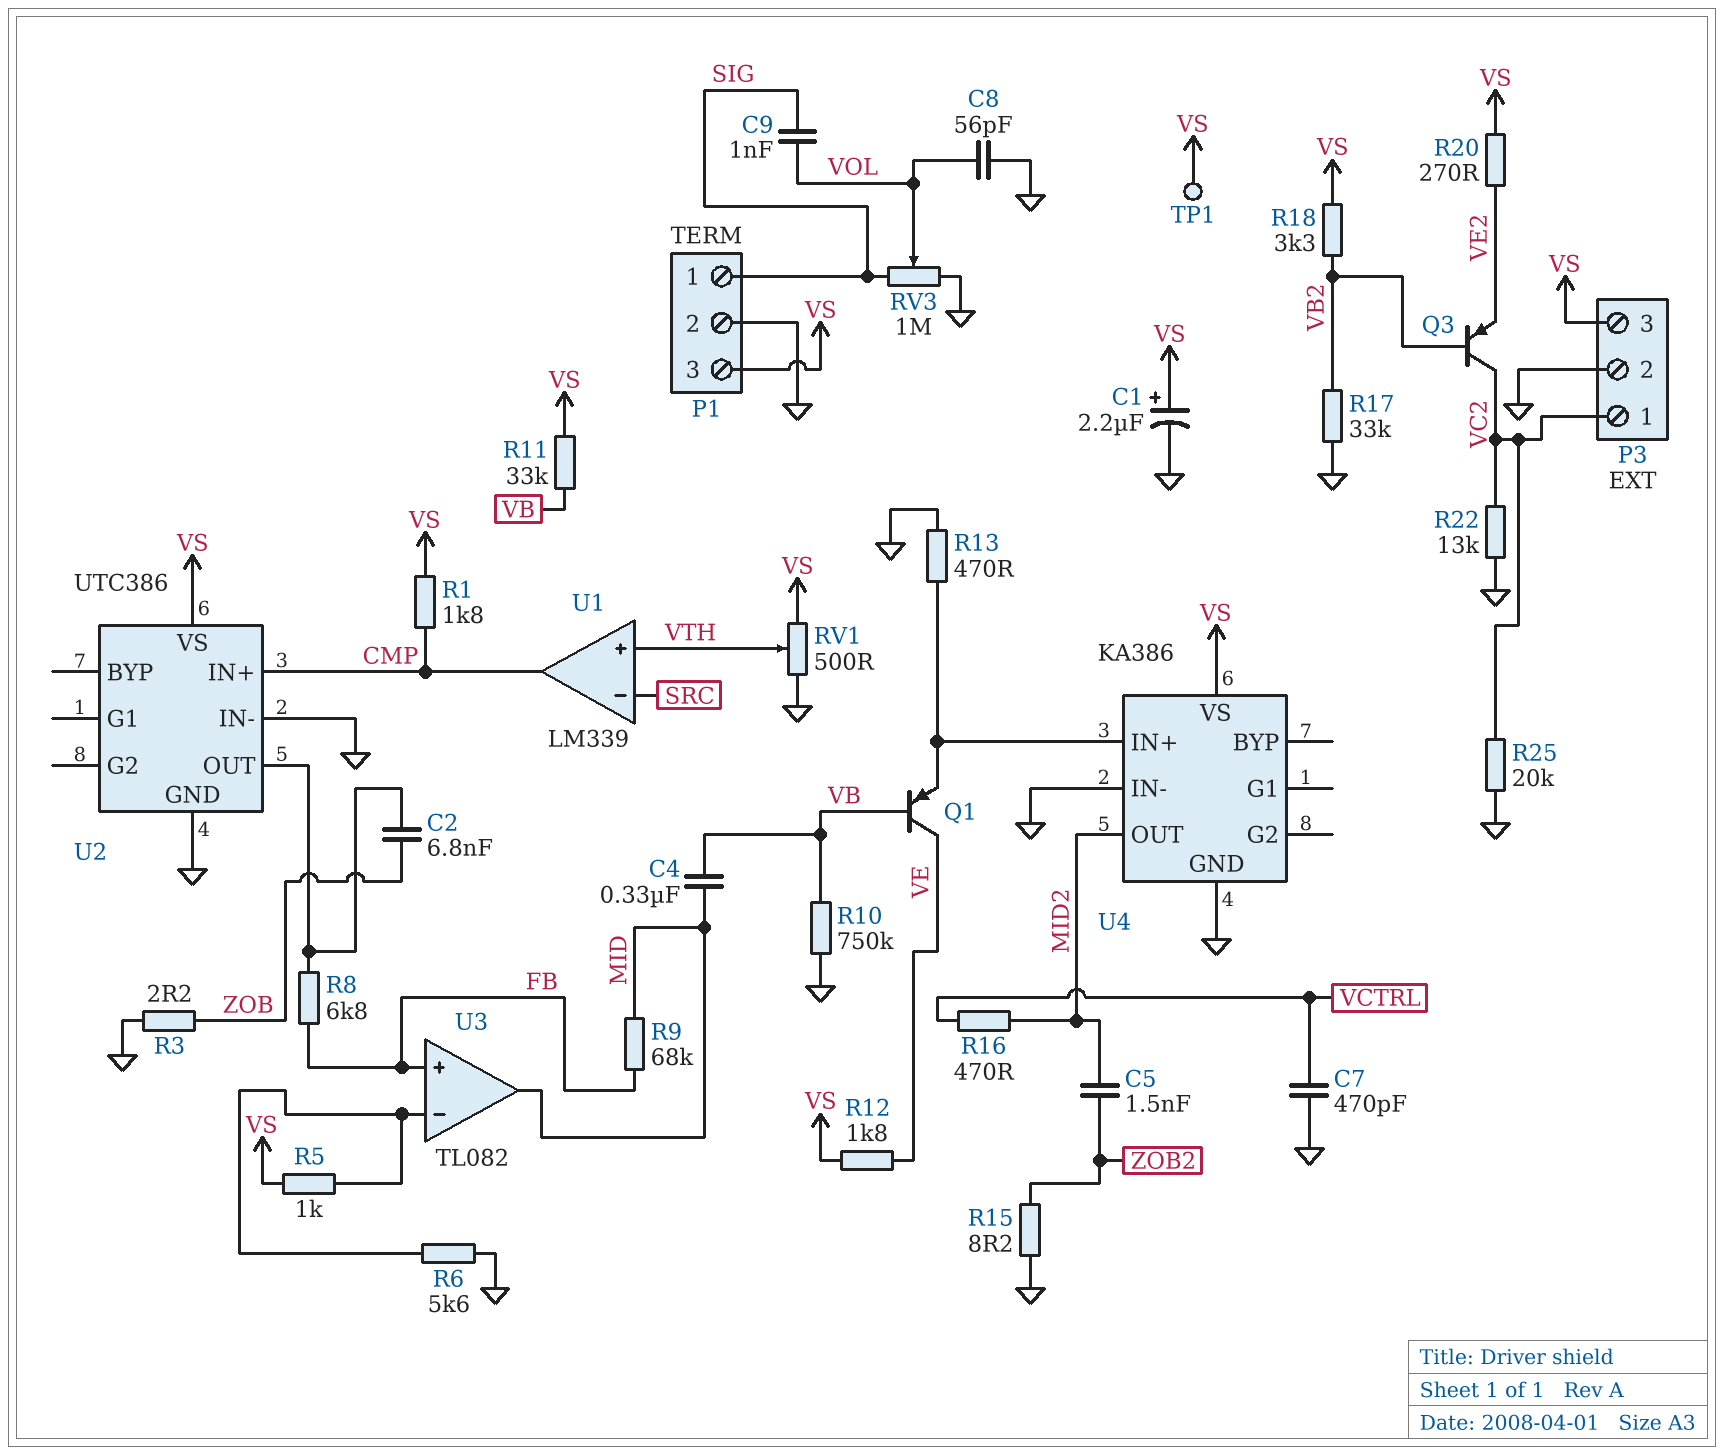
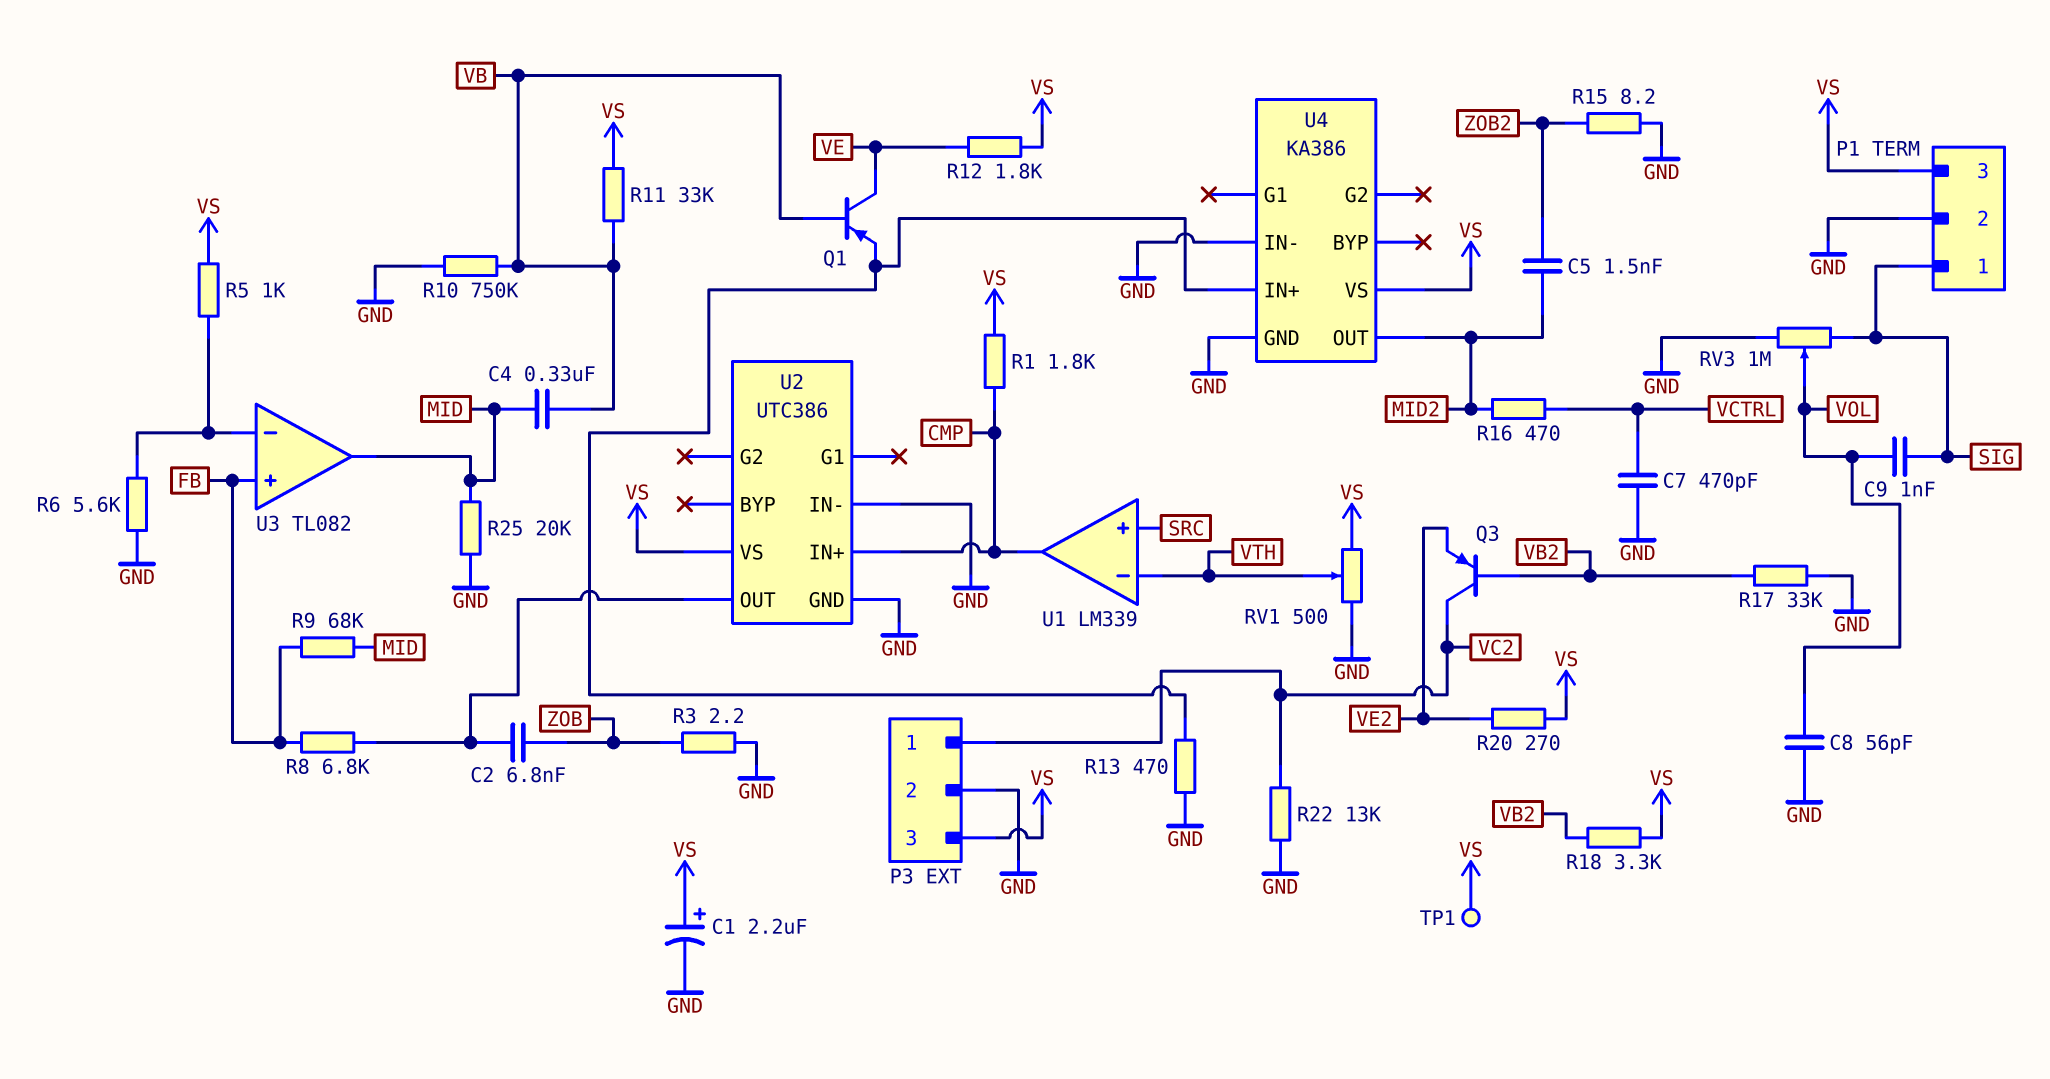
R25: 20k (GND, VC2) -> 20k (GND, MID)
U1 pin in+: VTH -> SRC
U1 pin in-: SRC -> VTH

